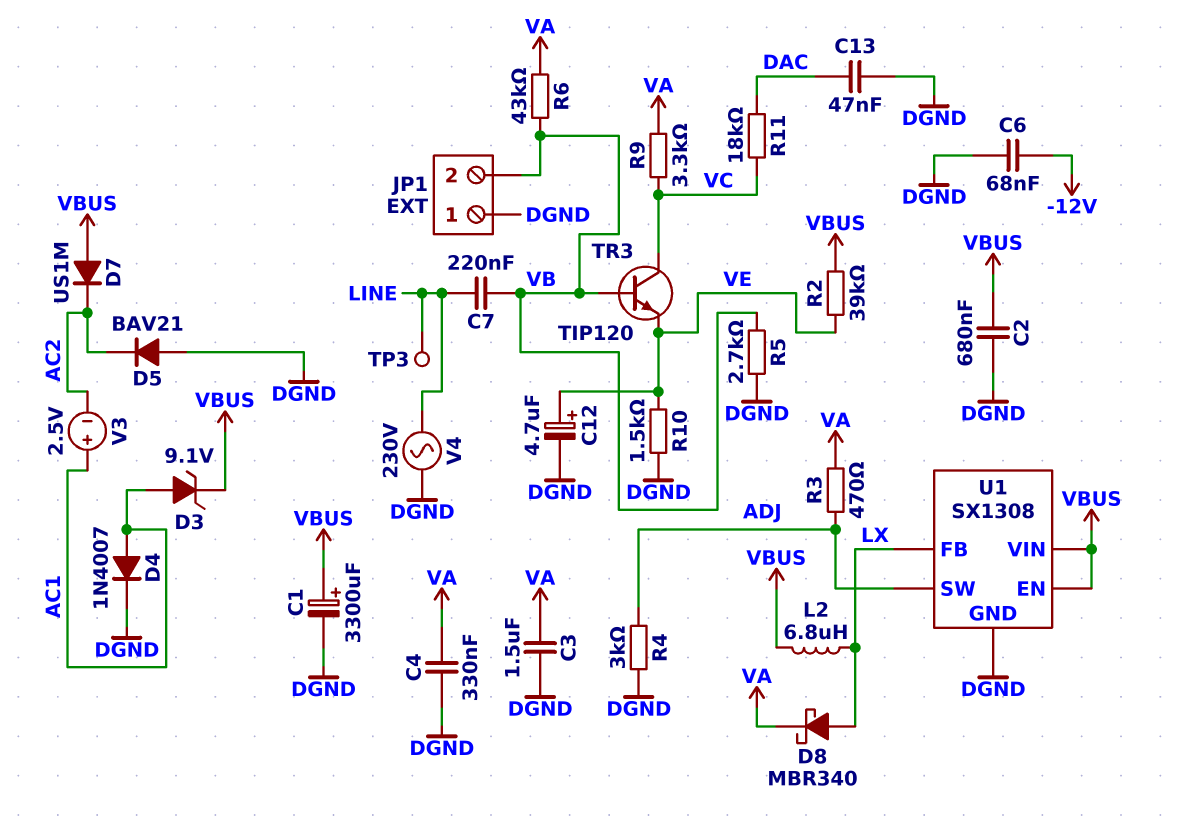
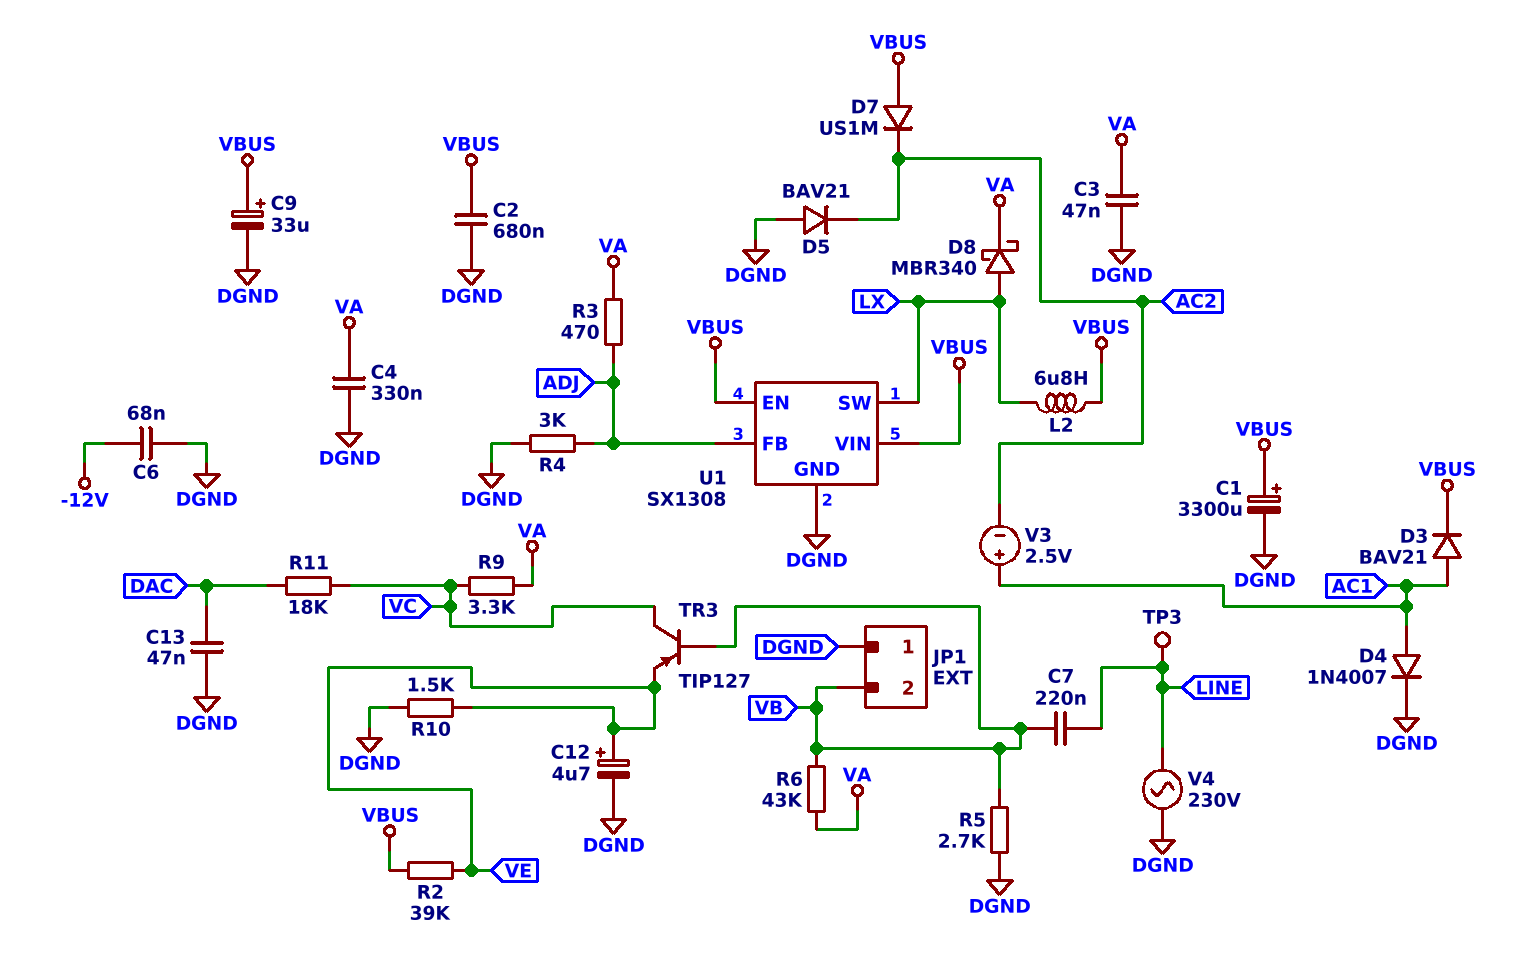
C3: 1.5uF (DGND, VA) -> 47nF (DGND, VA)
C9: none -> 33uF (plus VBUS, minus DGND)
D3: zener 9.1V (A AC1, K VBUS) -> diode BAV21 (A AC1, K VBUS)
TR3: NPN TIP120 (B VB, C VC, E VE) -> PNP TIP127 (B VB, C VC, E VE)
U1 pin FB: LX -> ADJ
U1 pin SW: ADJ -> LX

